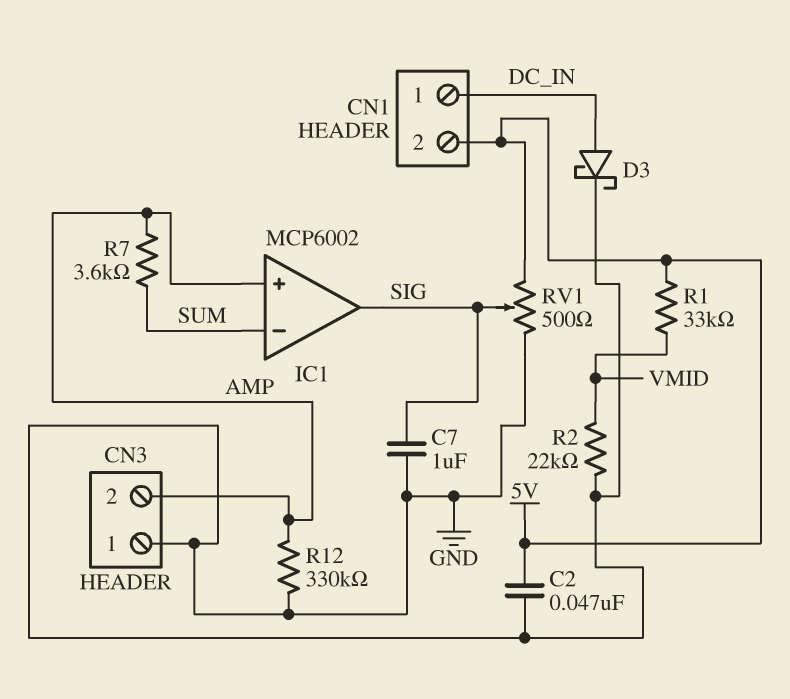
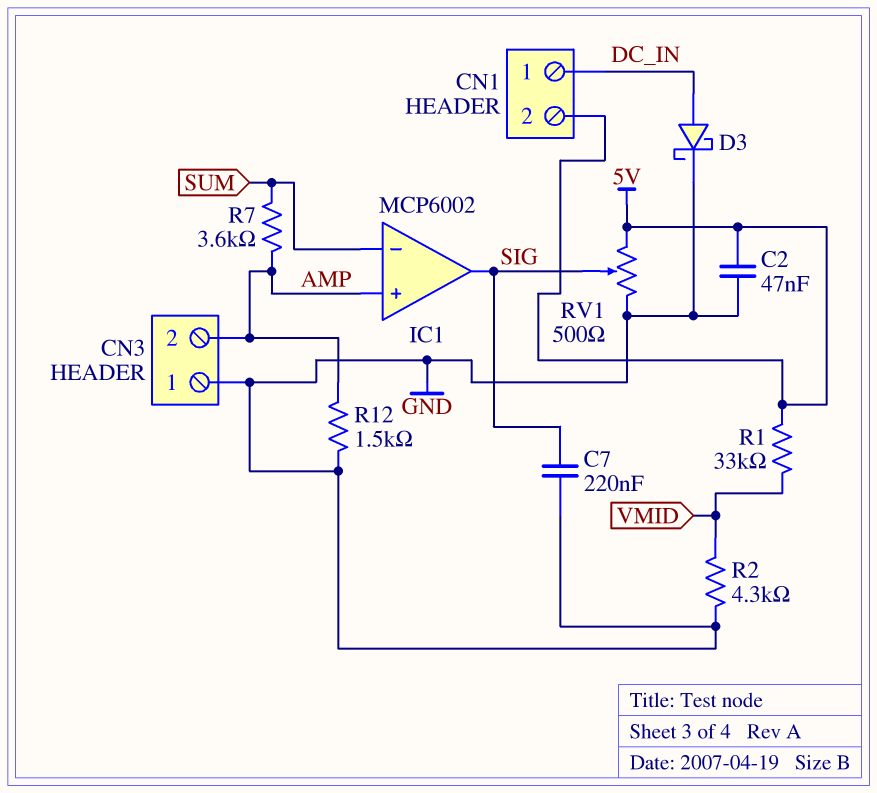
C7: 1uF (GND, SIG) -> 220nF (GND, SIG)
R2: 22k (GND, VMID) -> 4.3k (GND, VMID)
R12: 330k (AMP, GND) -> 1.5k (AMP, GND)

